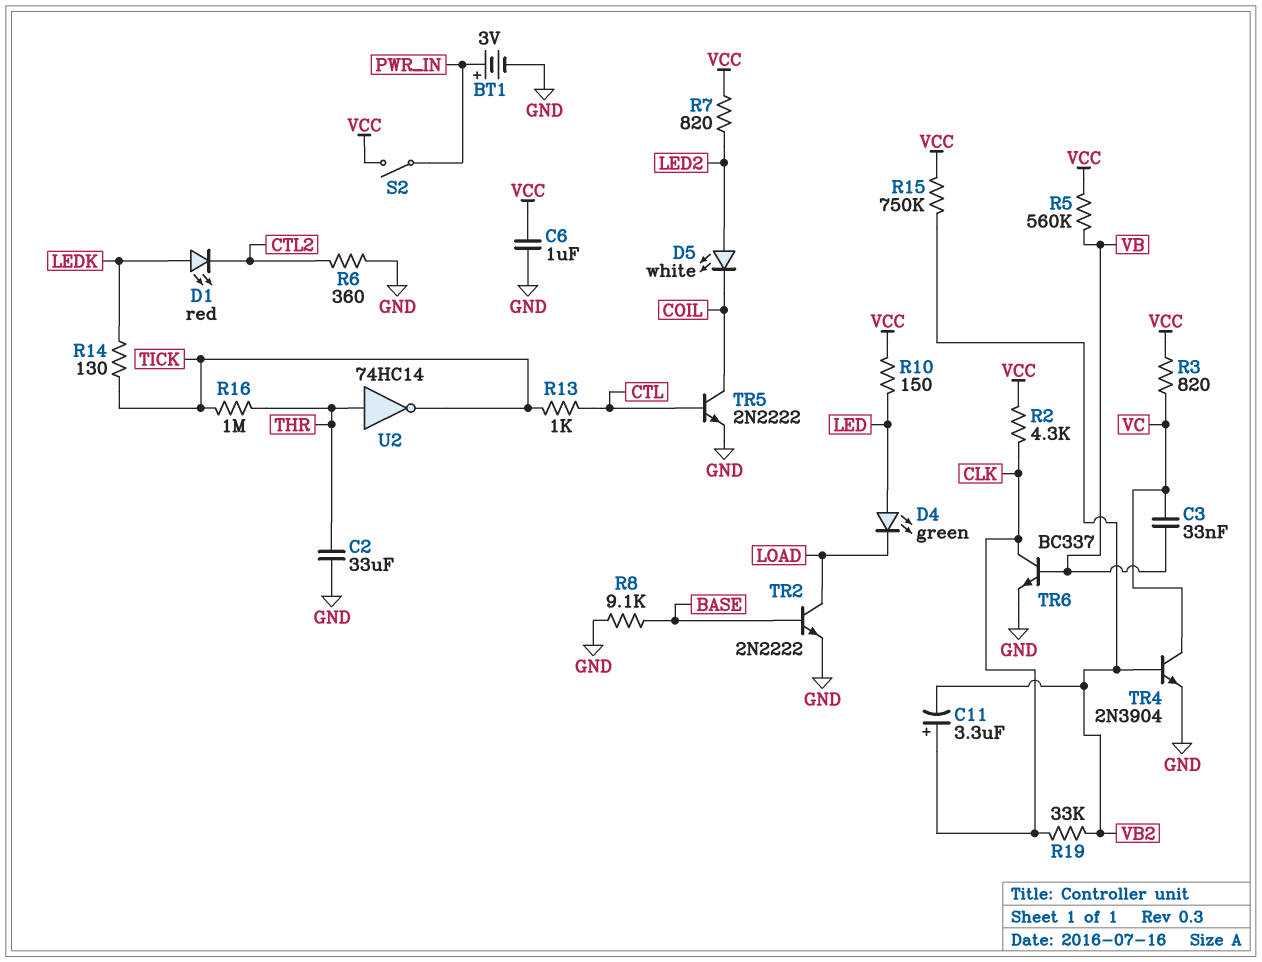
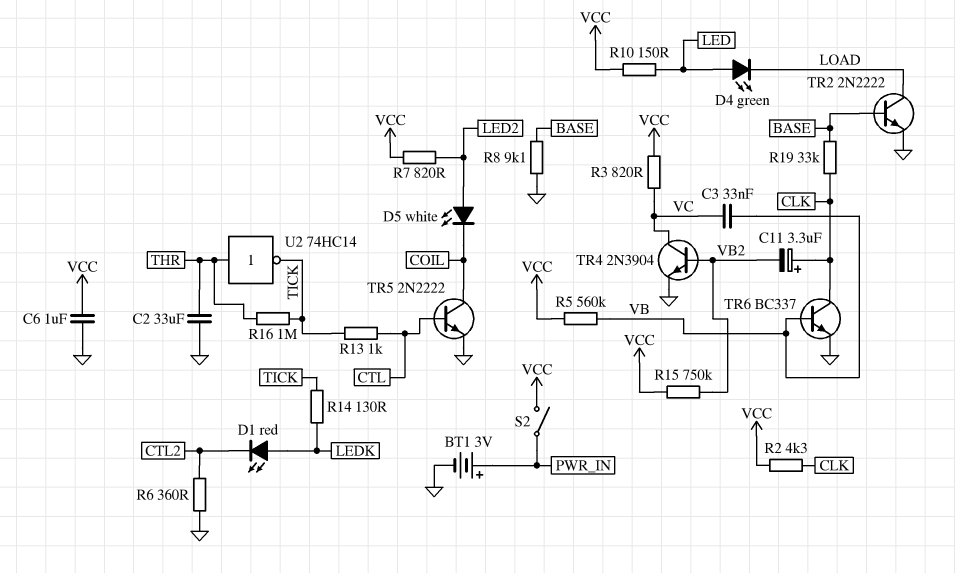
R19: 33k (CLK, VB2) -> 33k (BASE, CLK)

